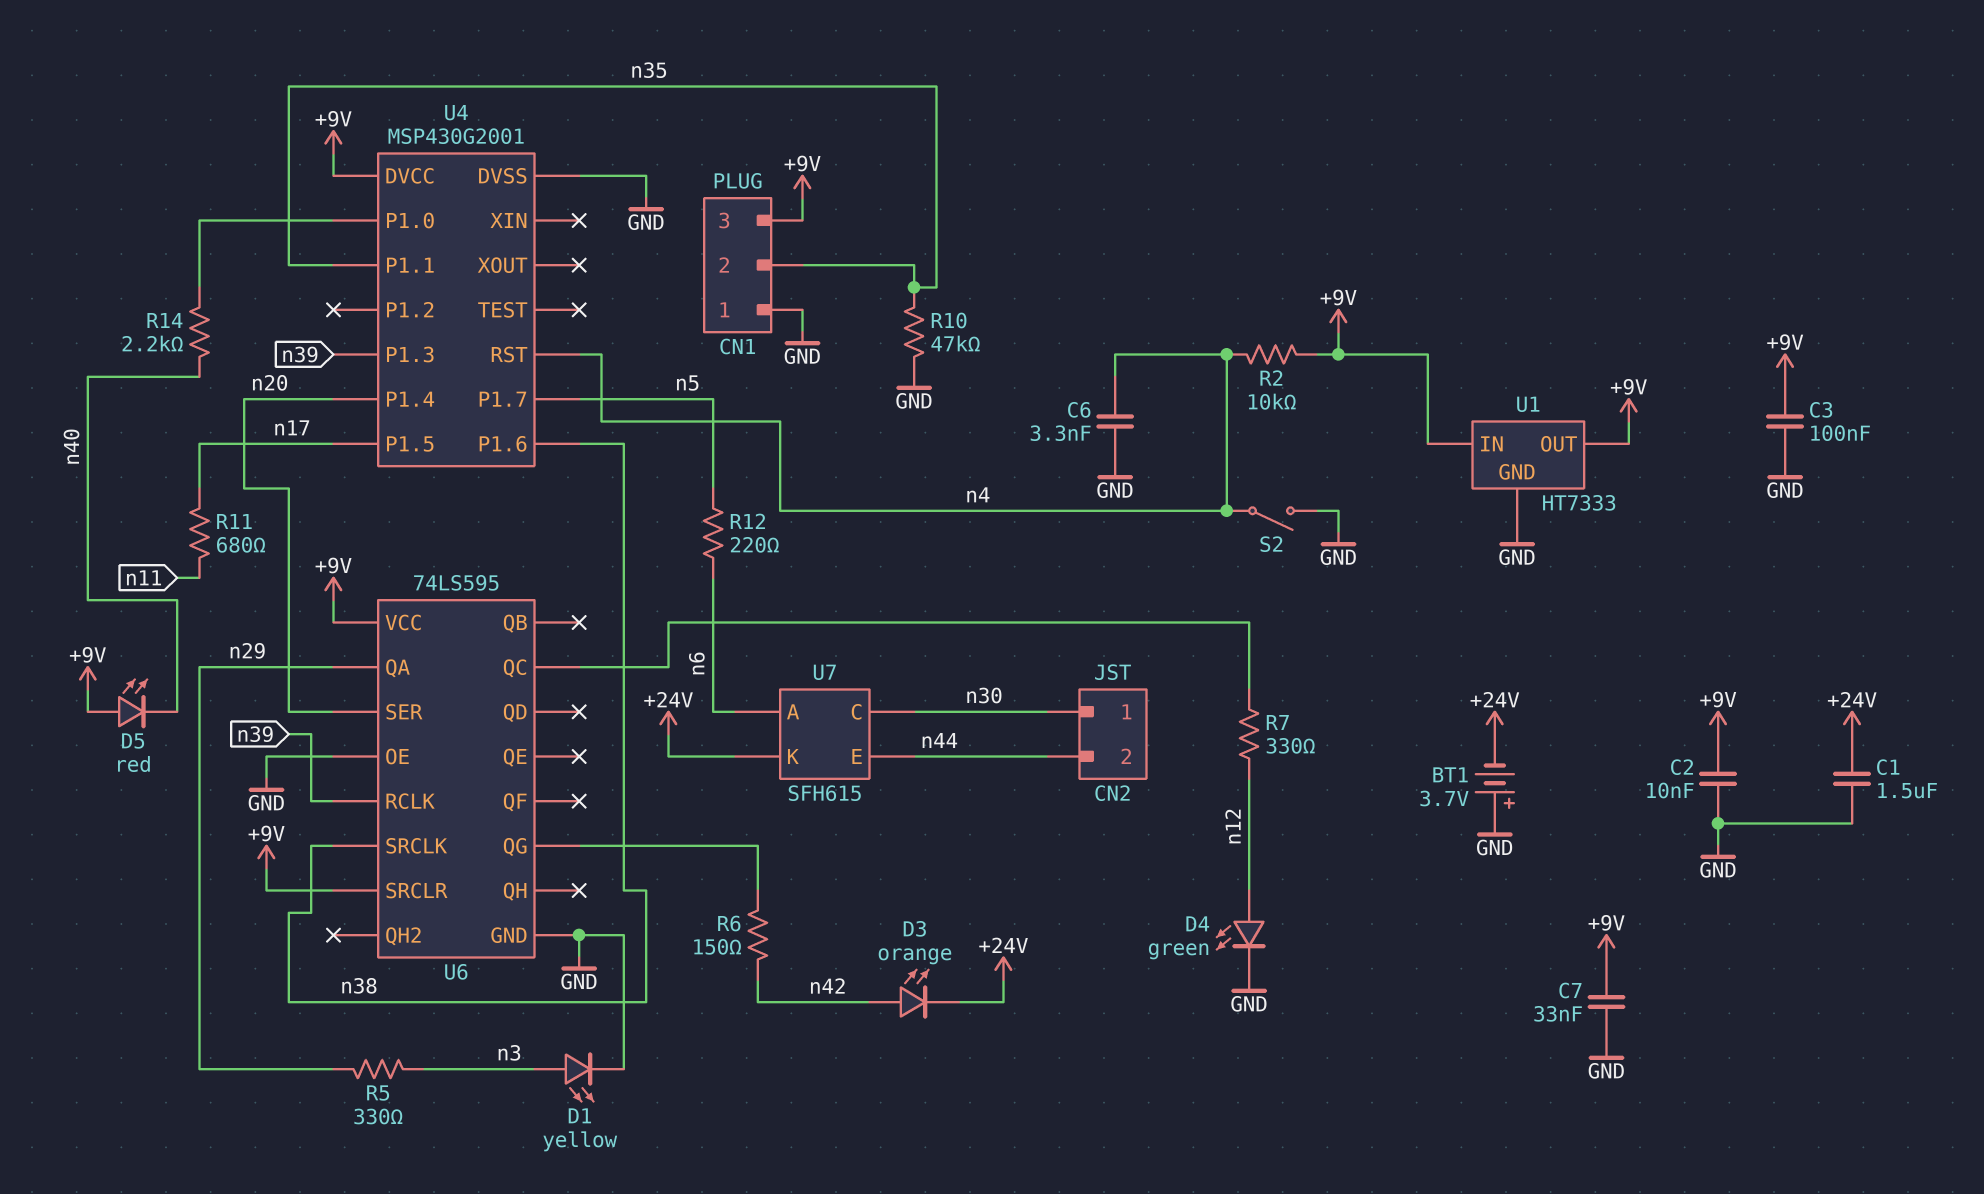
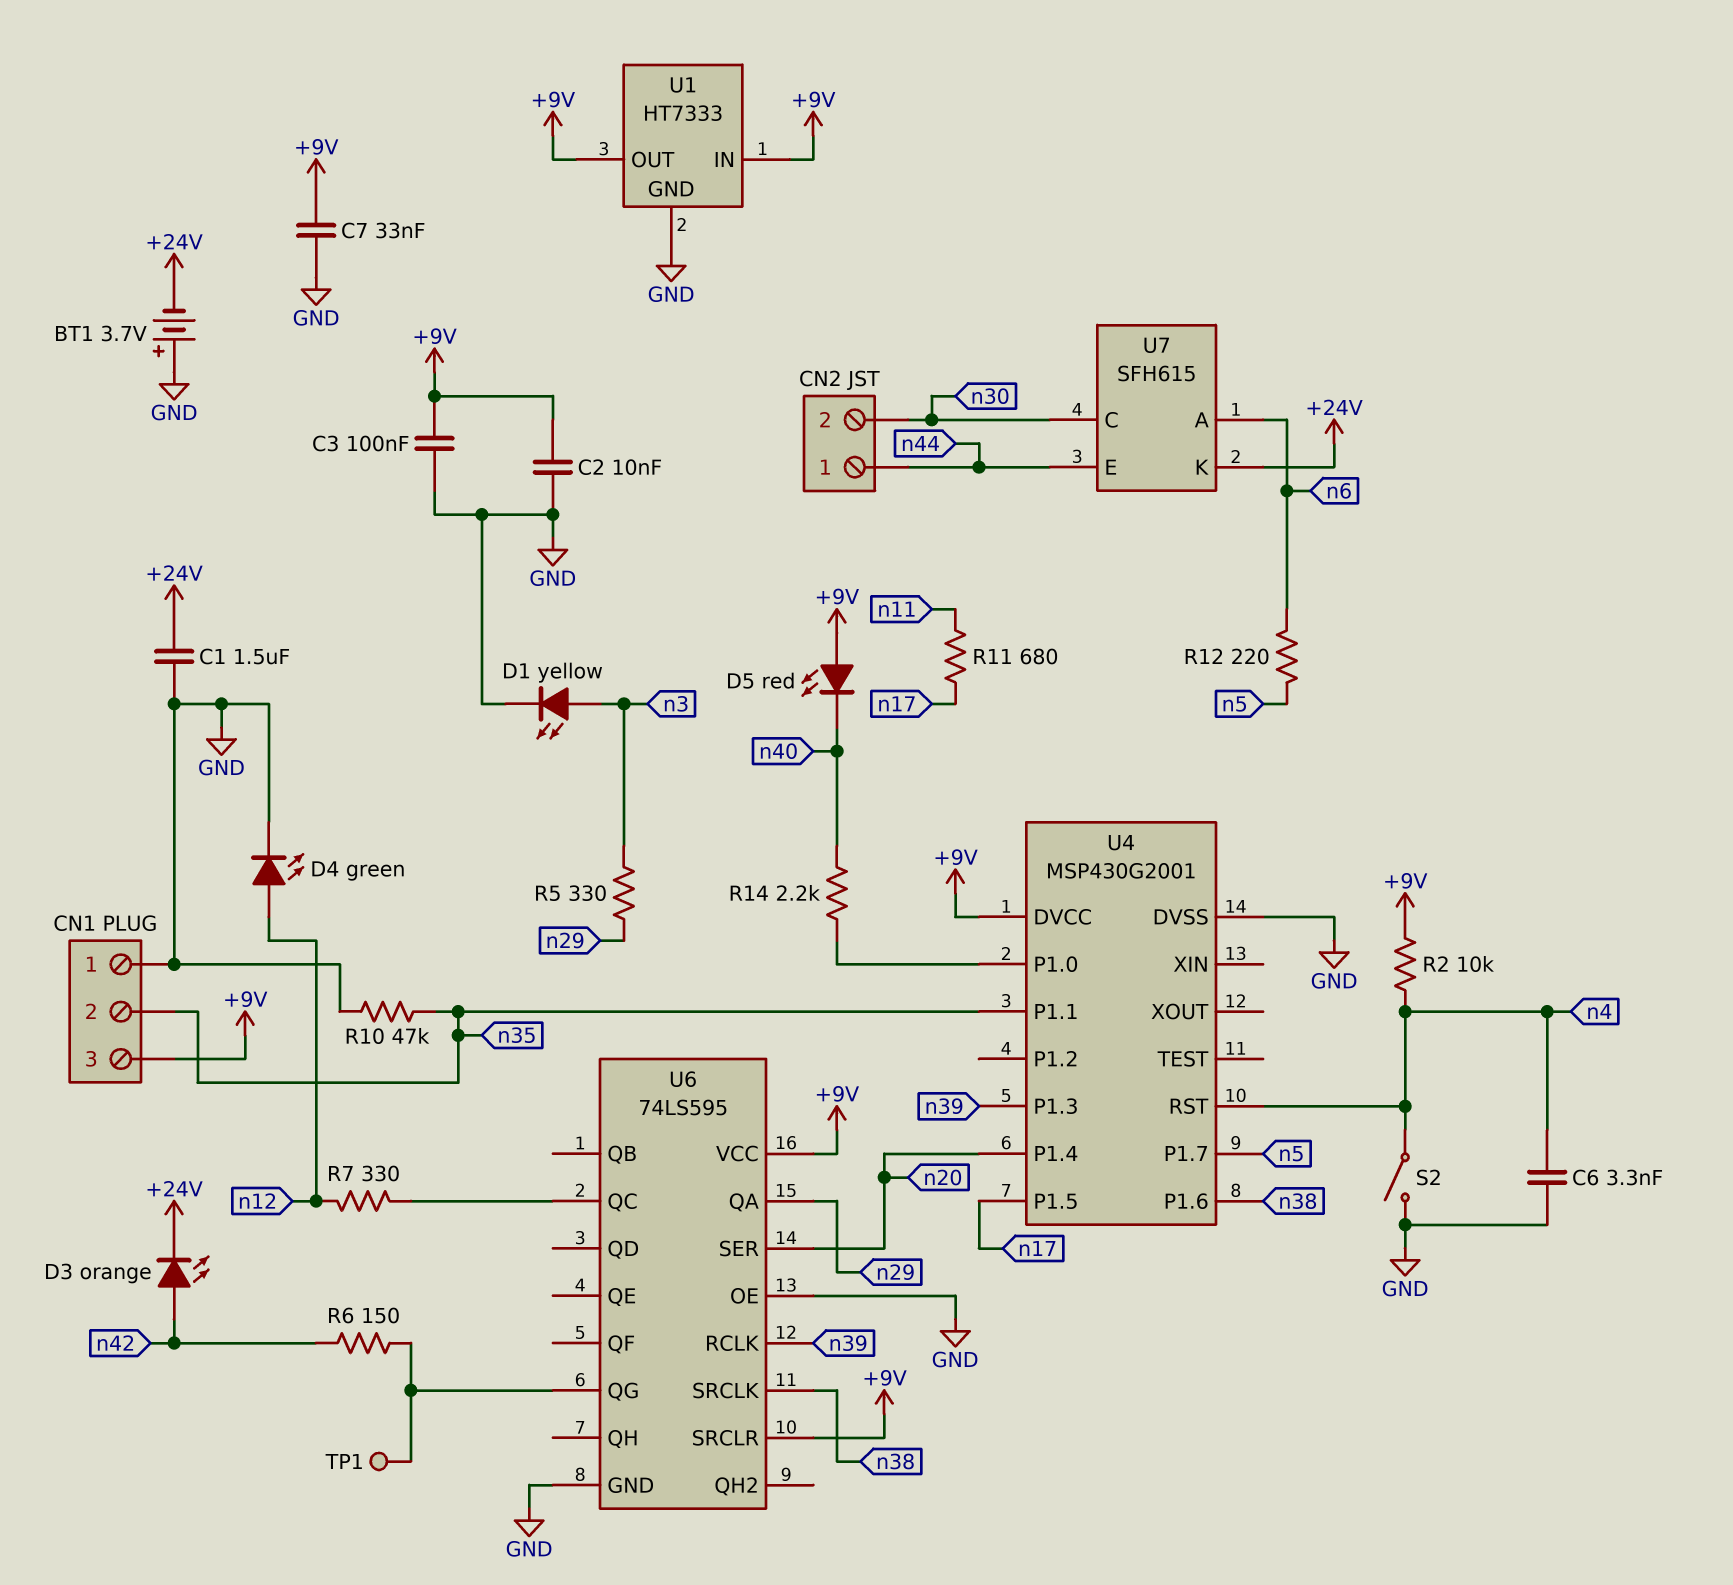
CN2 pin 1: n30 -> n44
CN2 pin 2: n44 -> n30
TP1: none -> test point (U6/QG)

